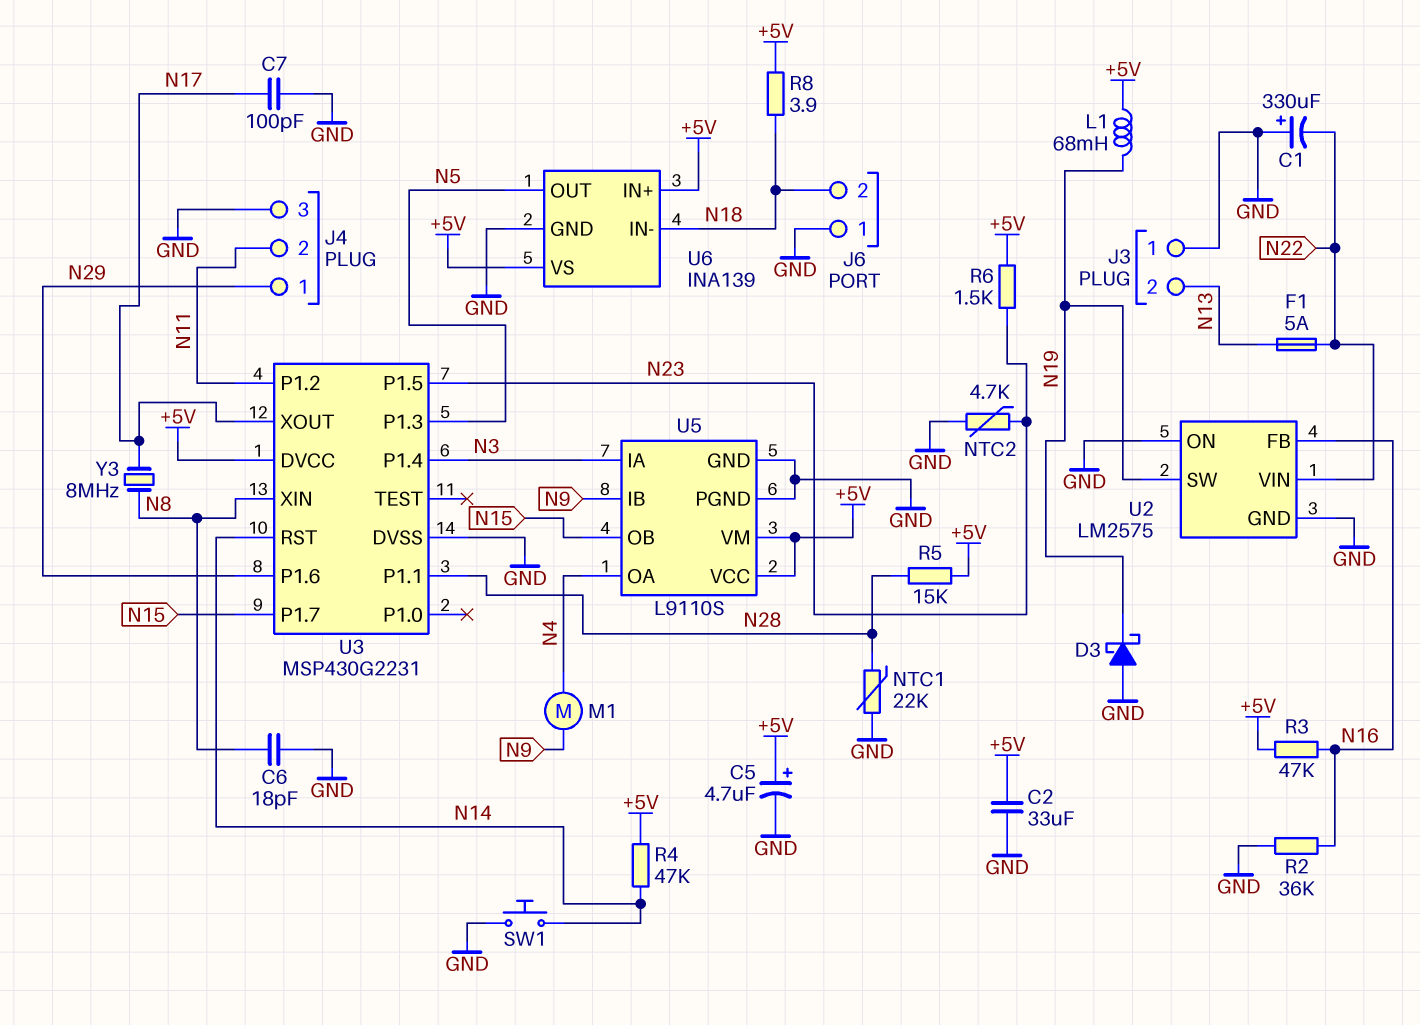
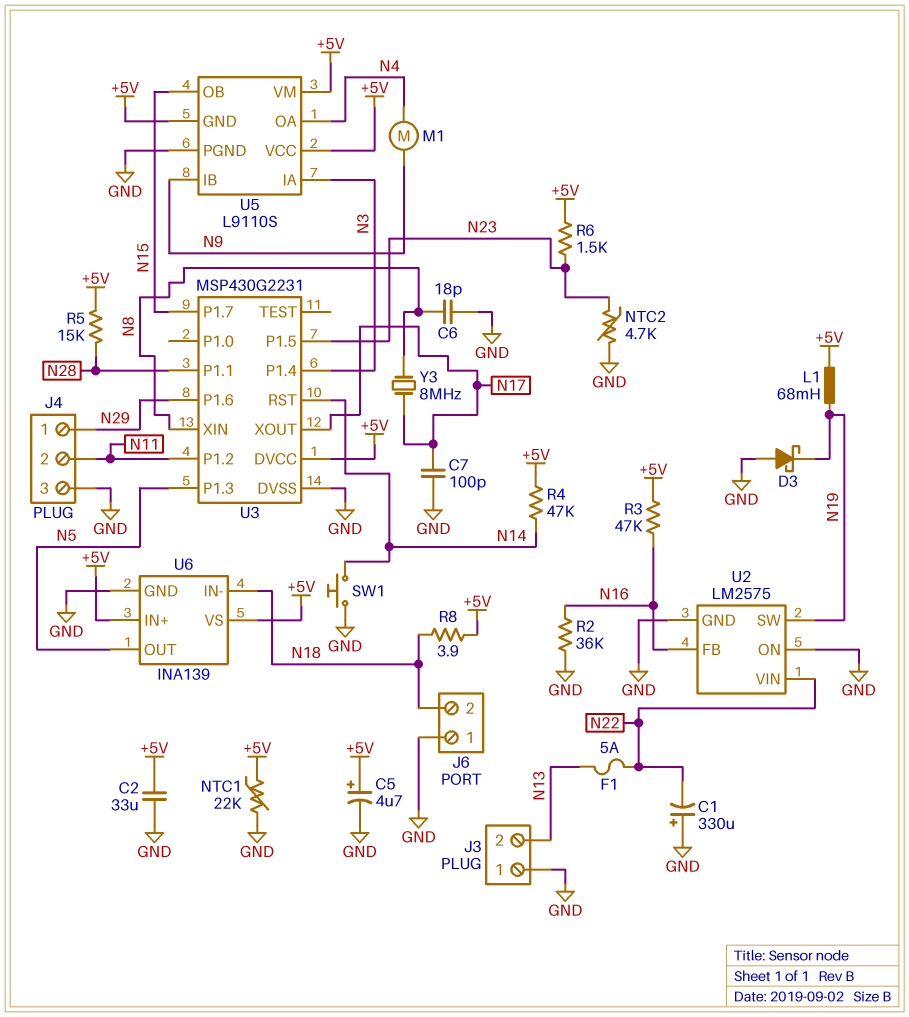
NTC1: 22k (GND, N28) -> 22k (+5V, GND)
U5 pin GND: GND -> +5V

